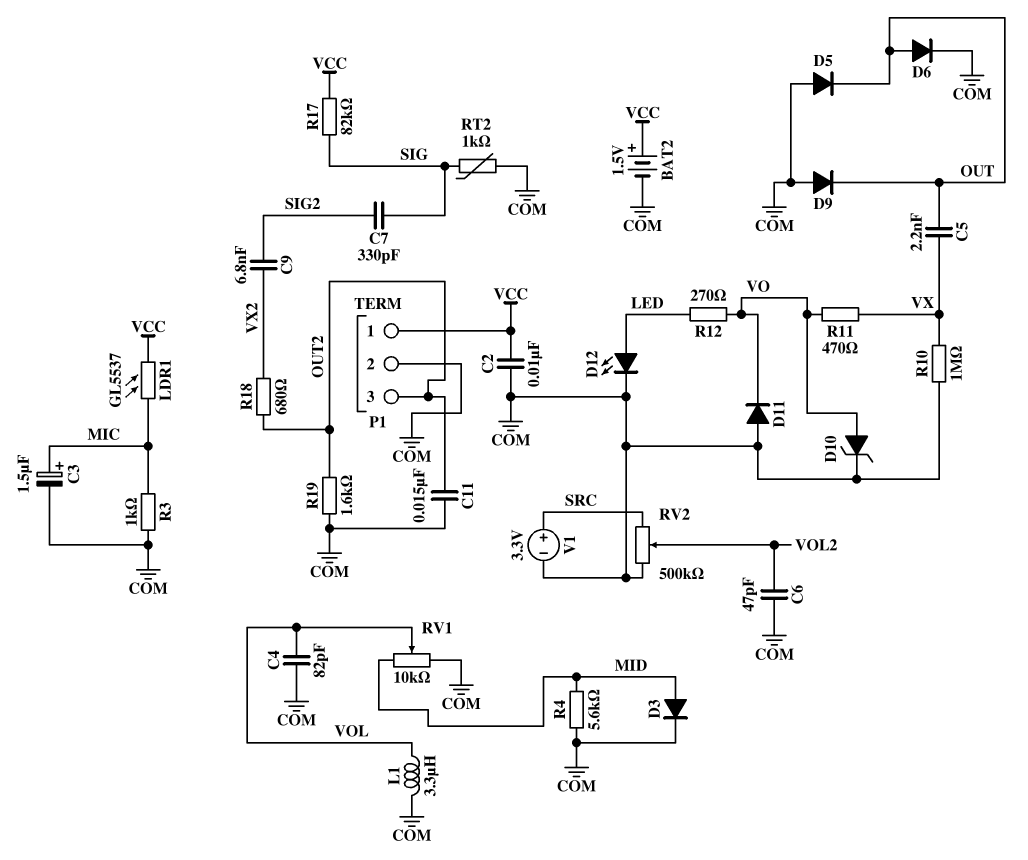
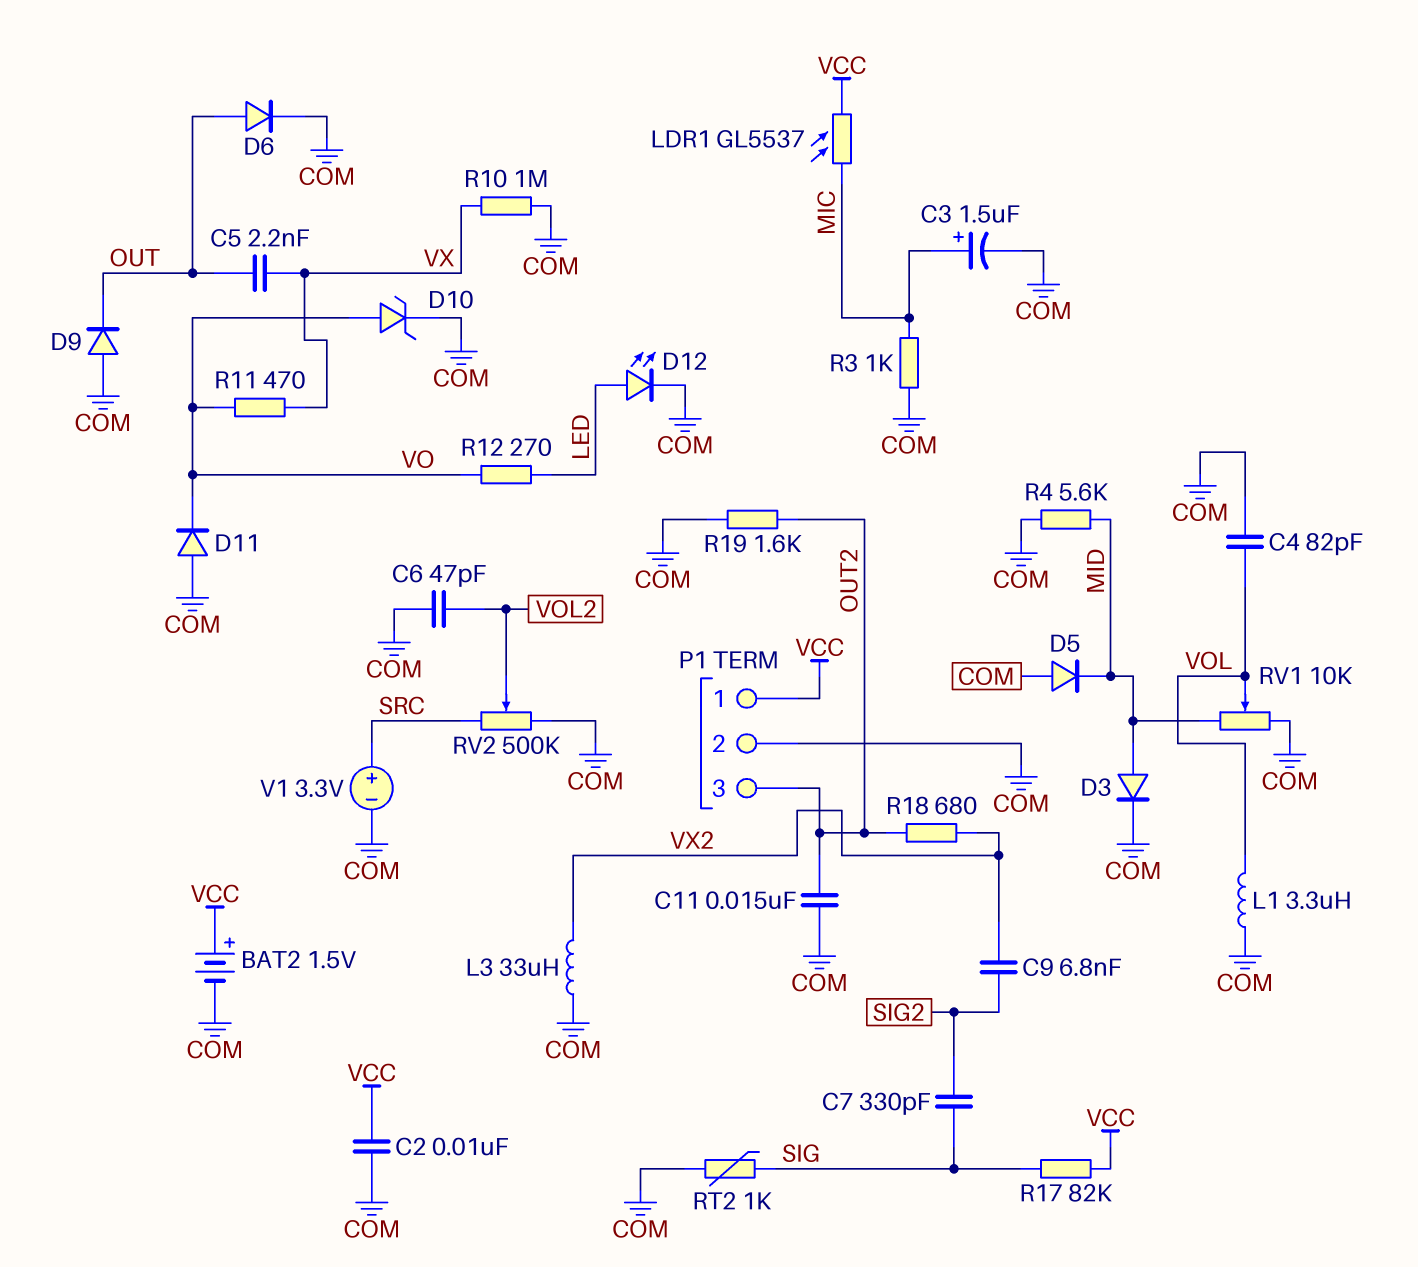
D5: diode (A COM, K OUT) -> diode (A COM, K MID)
L3: none -> 33uH (COM, VX2)

